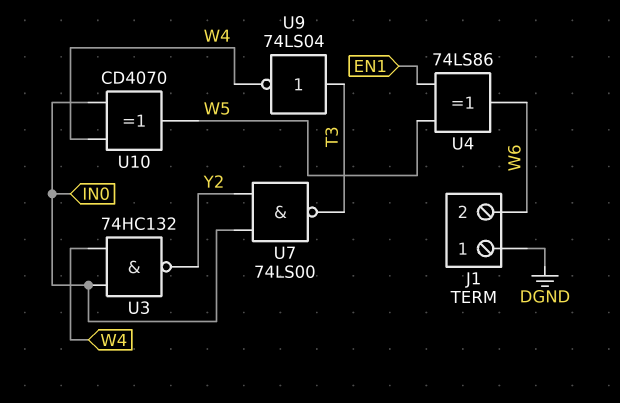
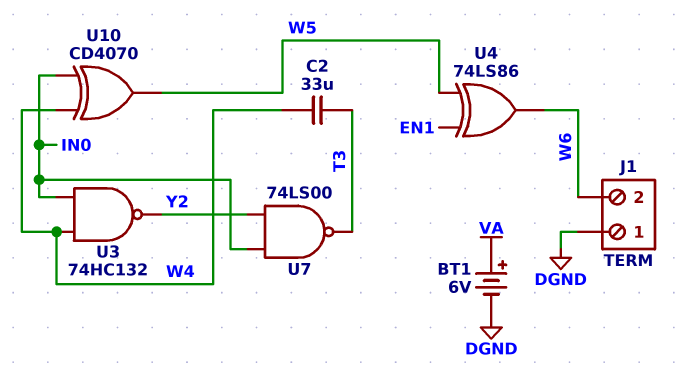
BT1: none -> 6V (plus VA, minus DGND)
C2: none -> 33uF (T3, W4)
U9: NOT 74LS04 (in T3, out W4) -> none

